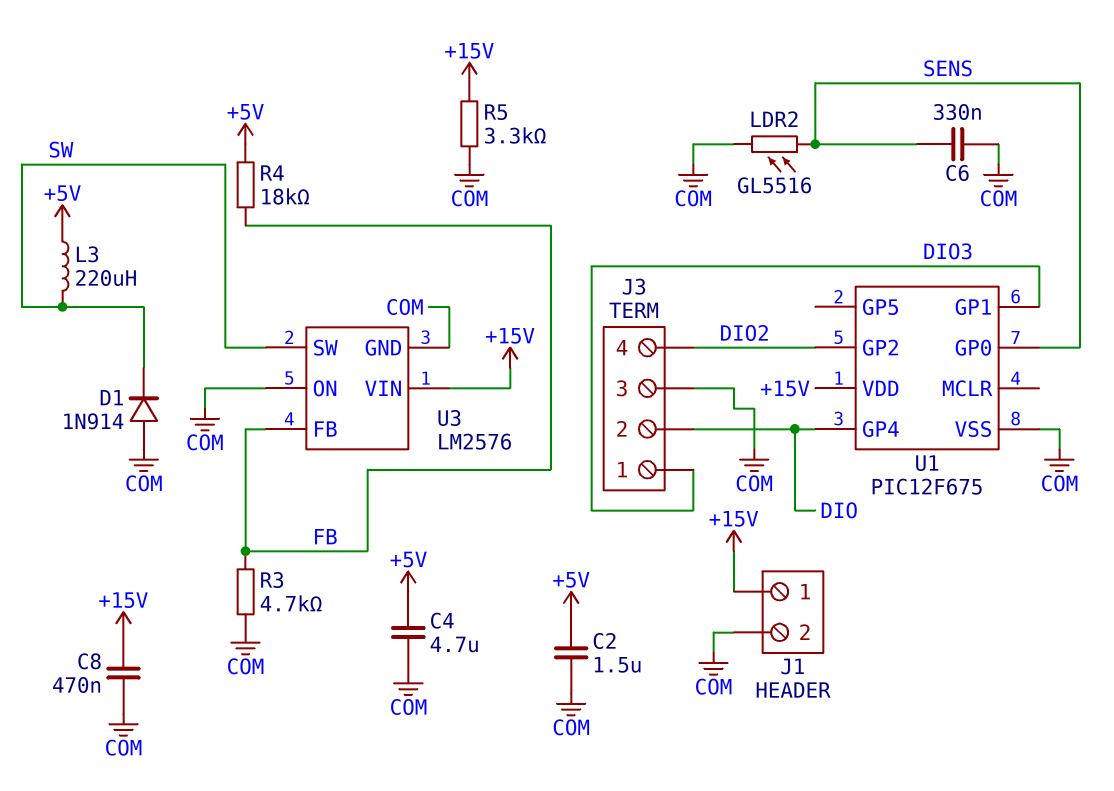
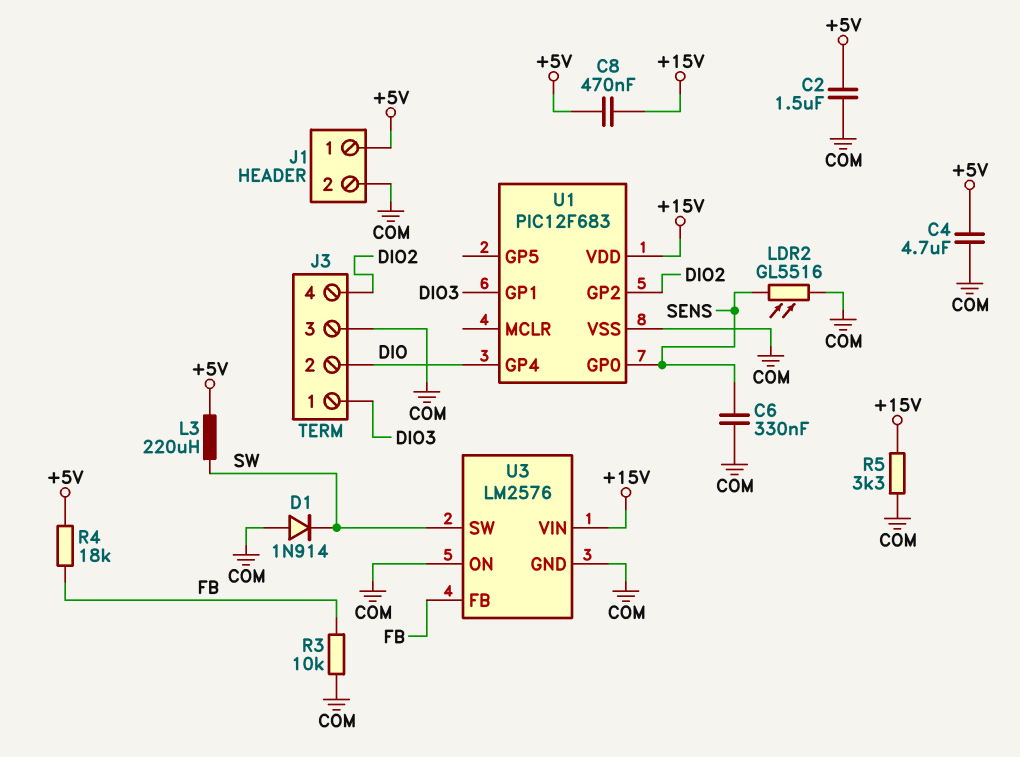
C8: 470nF (+15V, COM) -> 470nF (+5V, +15V)
J1 pin 1: +15V -> +5V
R3: 4.7k (COM, FB) -> 10k (COM, FB)
U1: PIC12F675 -> PIC12F683

